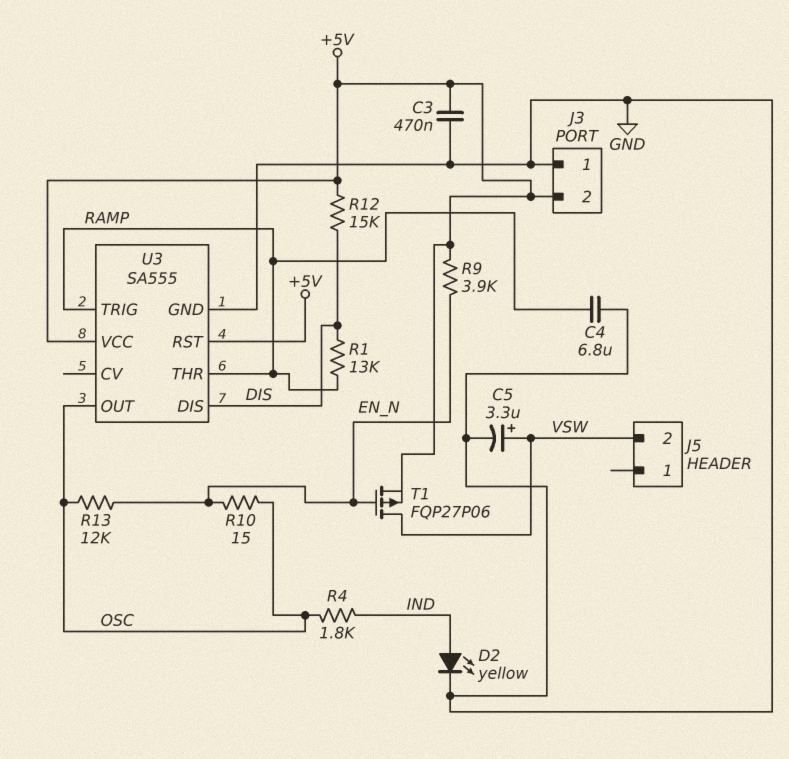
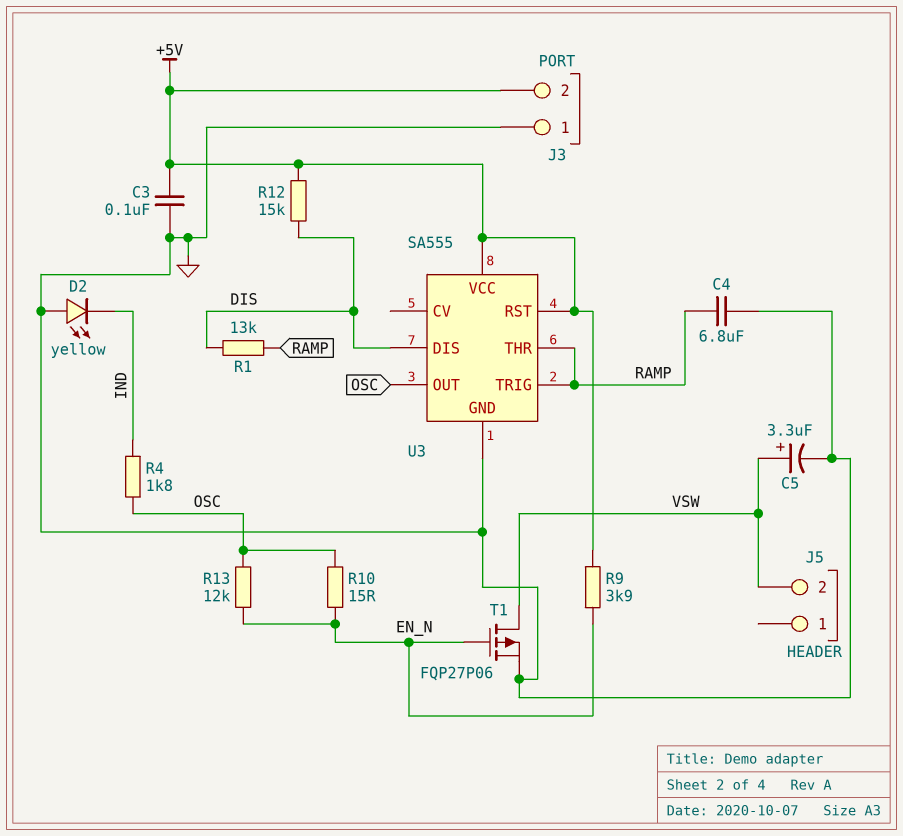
C3: 470nF (+5V, GND) -> 100nF (+5V, GND)
D2: LED yellow (A IND, K GND) -> LED yellow (A GND, K IND)
T1: PMOS FQP27P06 (G EN_N, D VSW, S +5V) -> PMOS FQP27P06 (G EN_N, D VSW, S GND)

